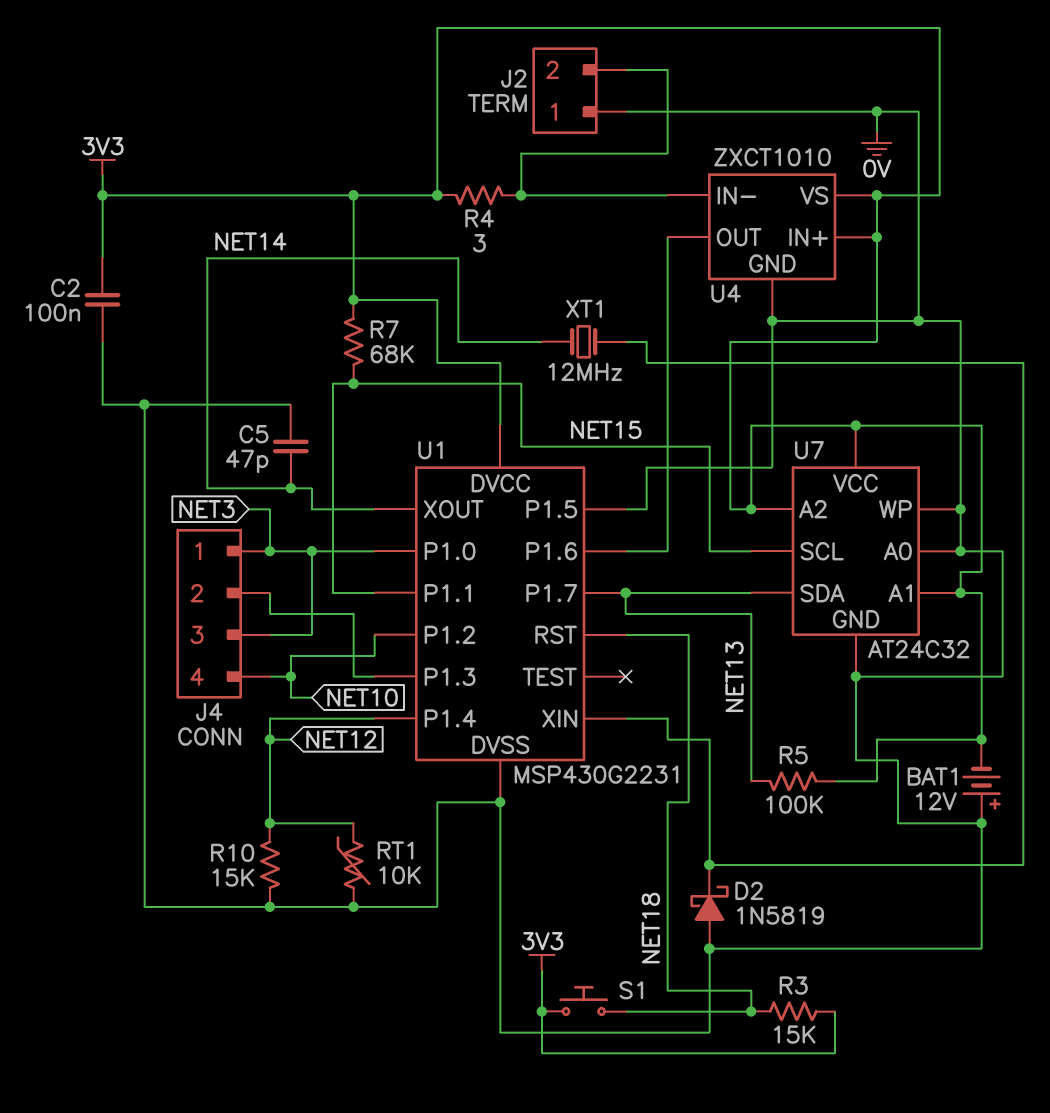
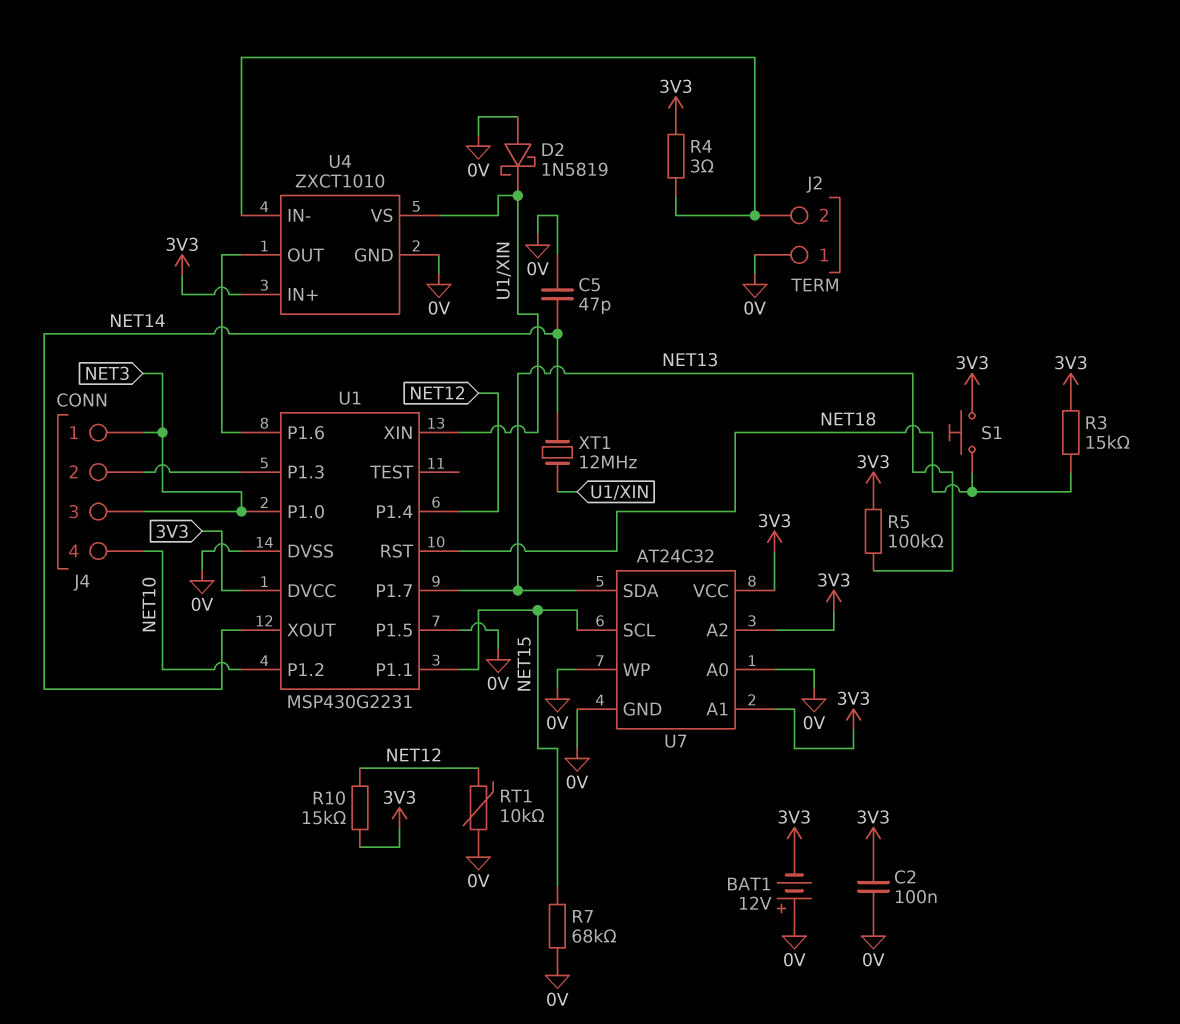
R7: 68k (3V3, NET15) -> 68k (0V, NET15)
R10: 15k (0V, NET12) -> 15k (3V3, NET12)
U4 pin VS: 3V3 -> U1/XIN

